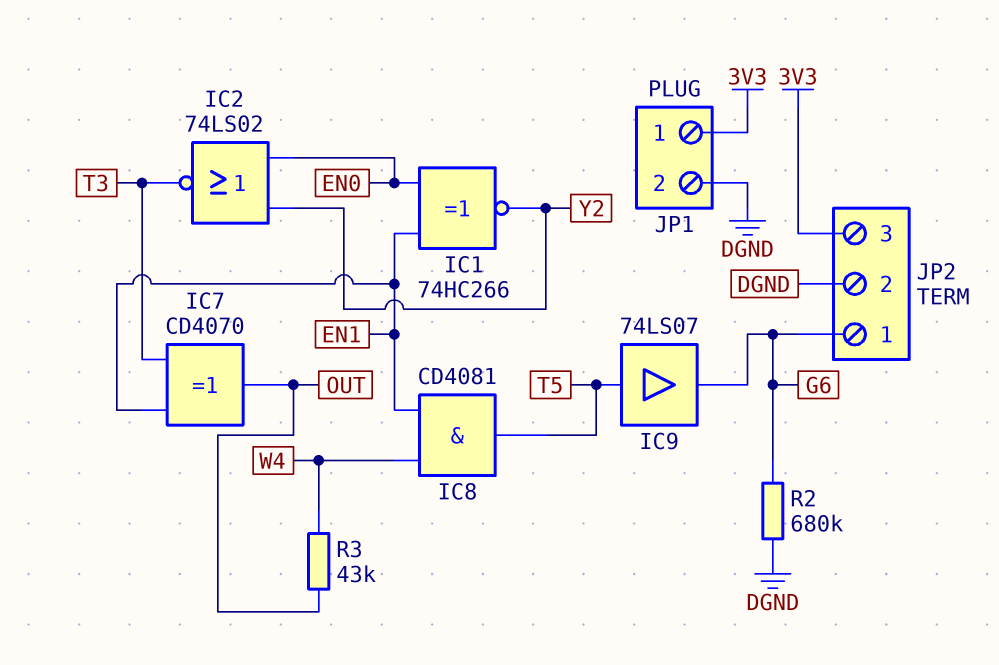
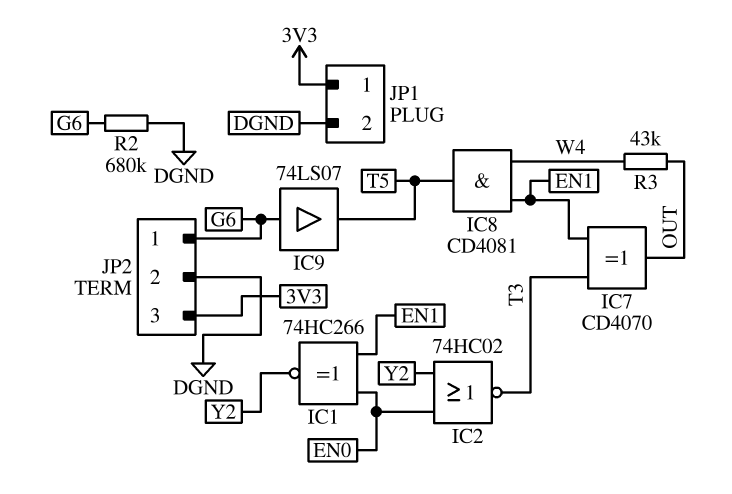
IC2: NOR 74LS02 (in EN0, in Y2, out T3) -> NOR 74HC02 (in EN0, in Y2, out T3)
IC9: buffer 74LS07 (in T5, out G6) -> buffer 74LS07 (in G6, out T5)

